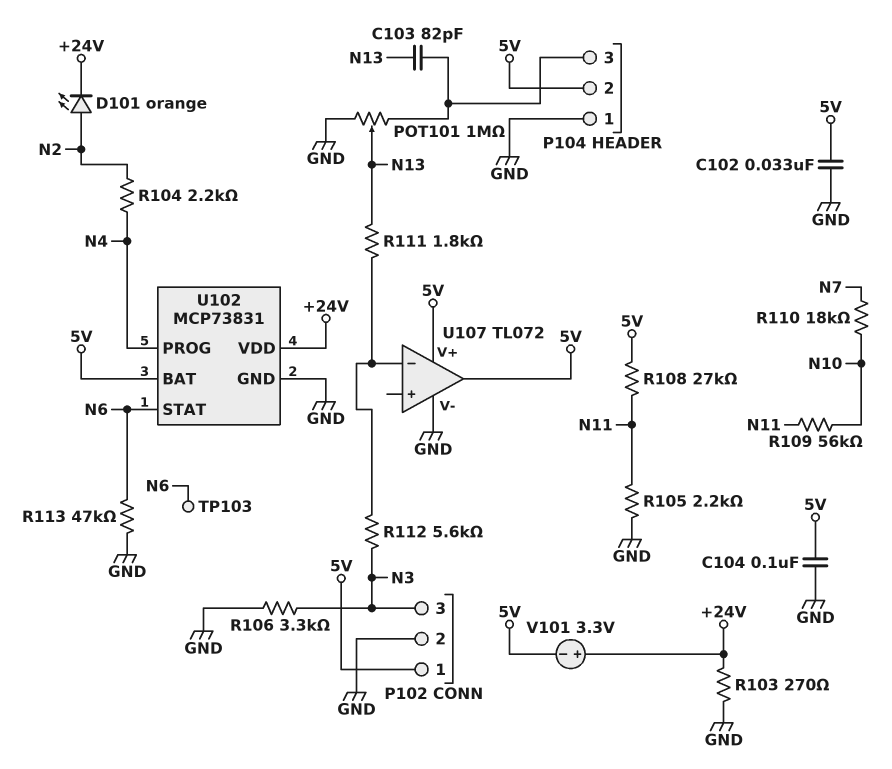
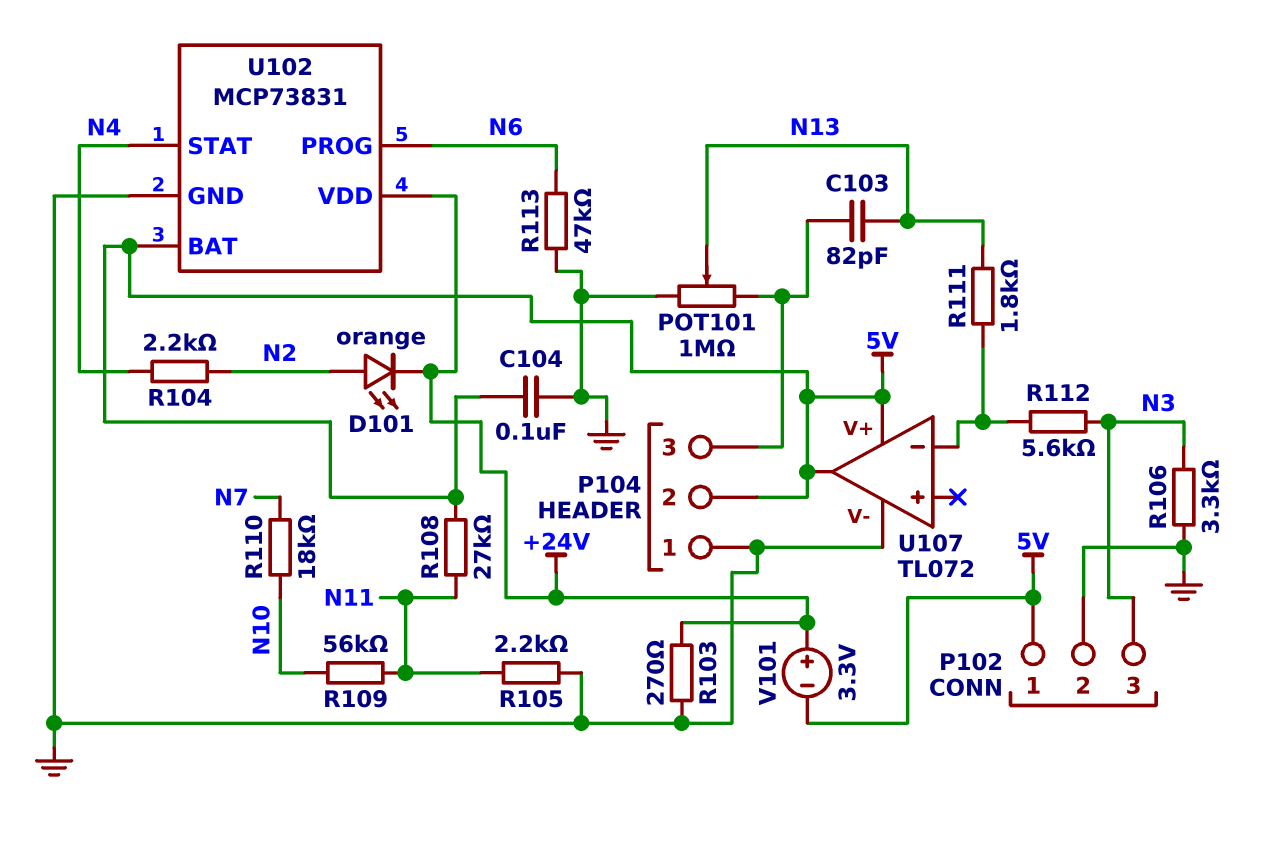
C102: 33nF (5V, GND) -> none
TP103: test point (N6) -> none
U102 pin PROG: N4 -> N6
U102 pin STAT: N6 -> N4

